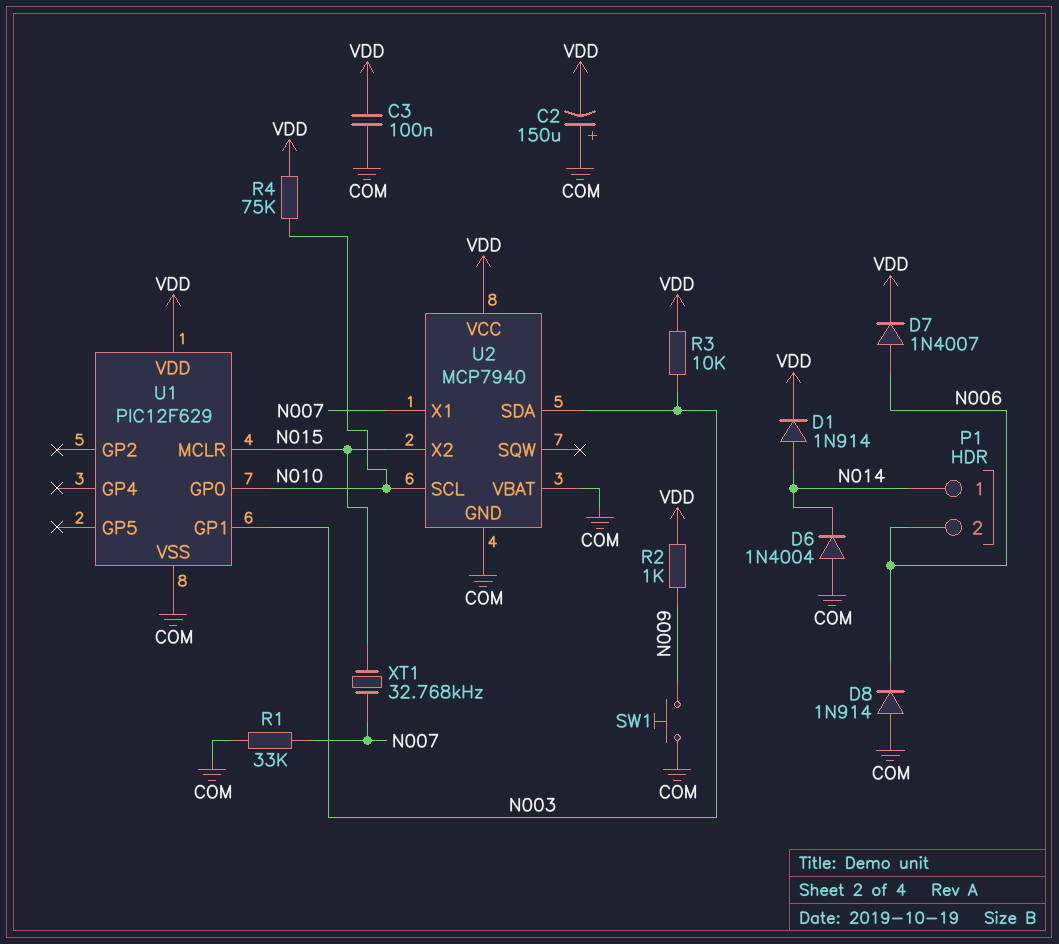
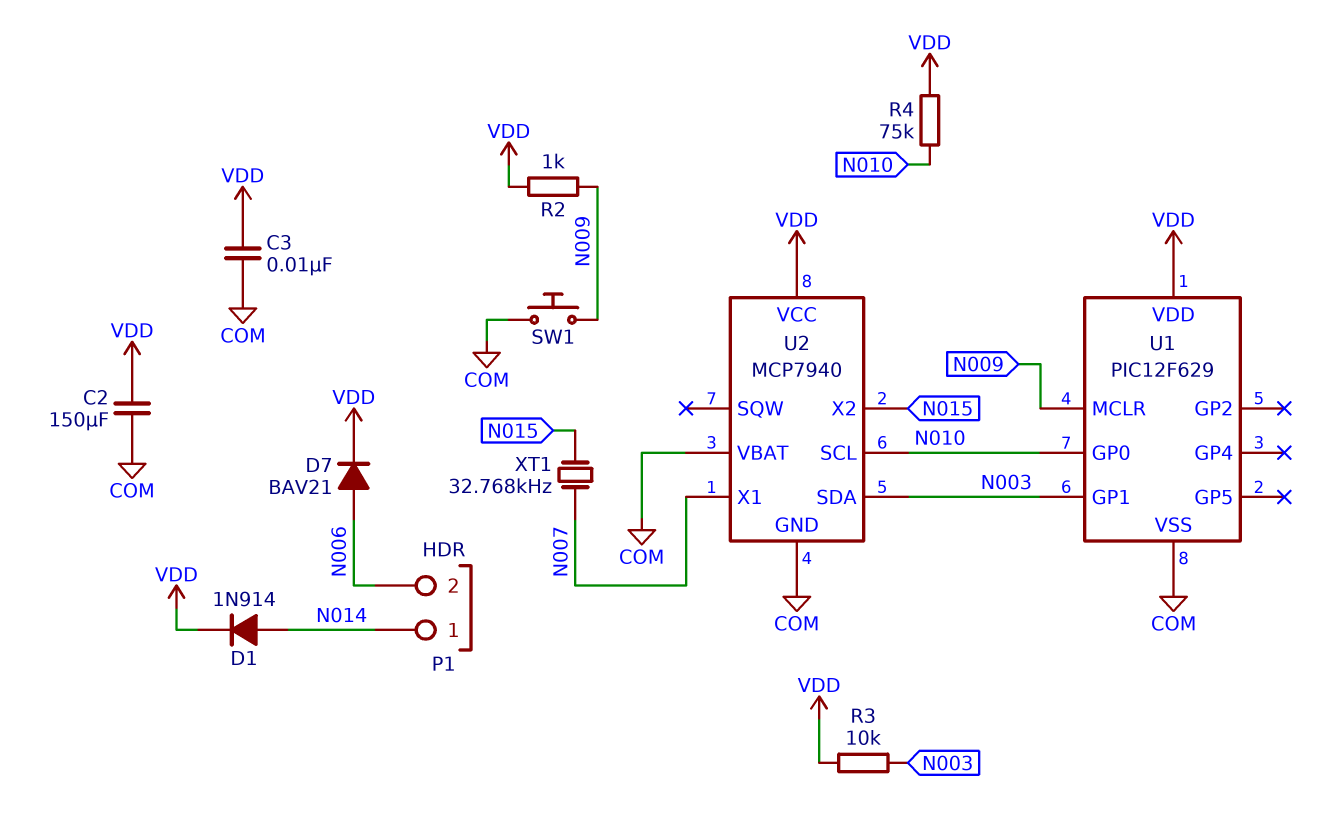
C2: 150uF (plus COM, minus VDD) -> 150uF (COM, VDD)
C3: 100nF (COM, VDD) -> 10nF (COM, VDD)
D6: diode 1N4004 (A COM, K N014) -> none
D7: diode 1N4007 (A N006, K VDD) -> diode BAV21 (A N006, K VDD)
D8: diode 1N914 (A COM, K N006) -> none
R1: 33k (COM, N007) -> none
U1 pin MCLR: N015 -> N009

